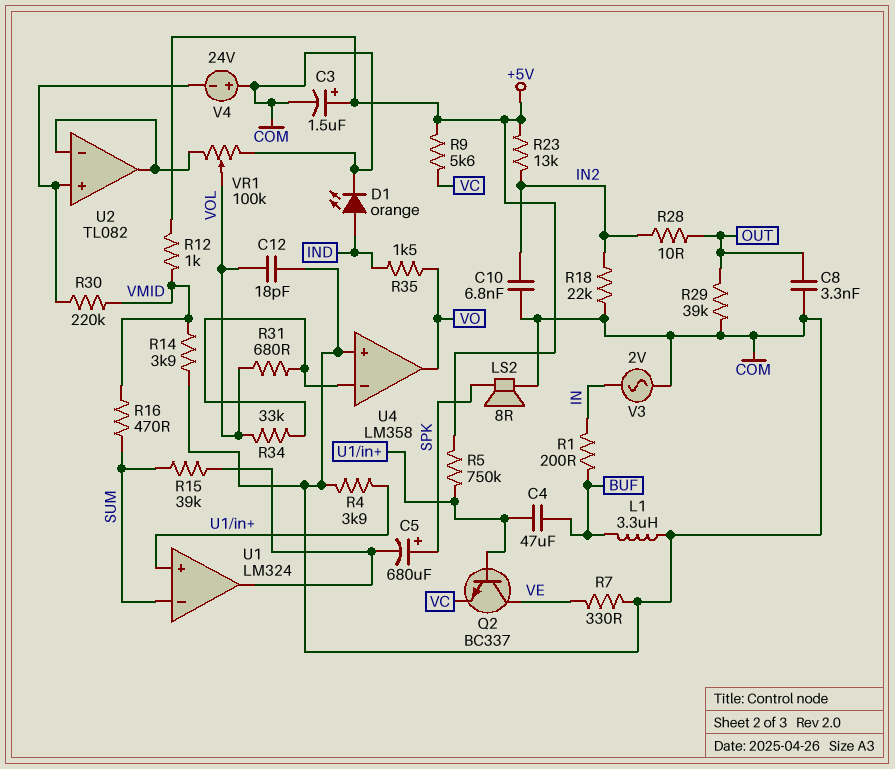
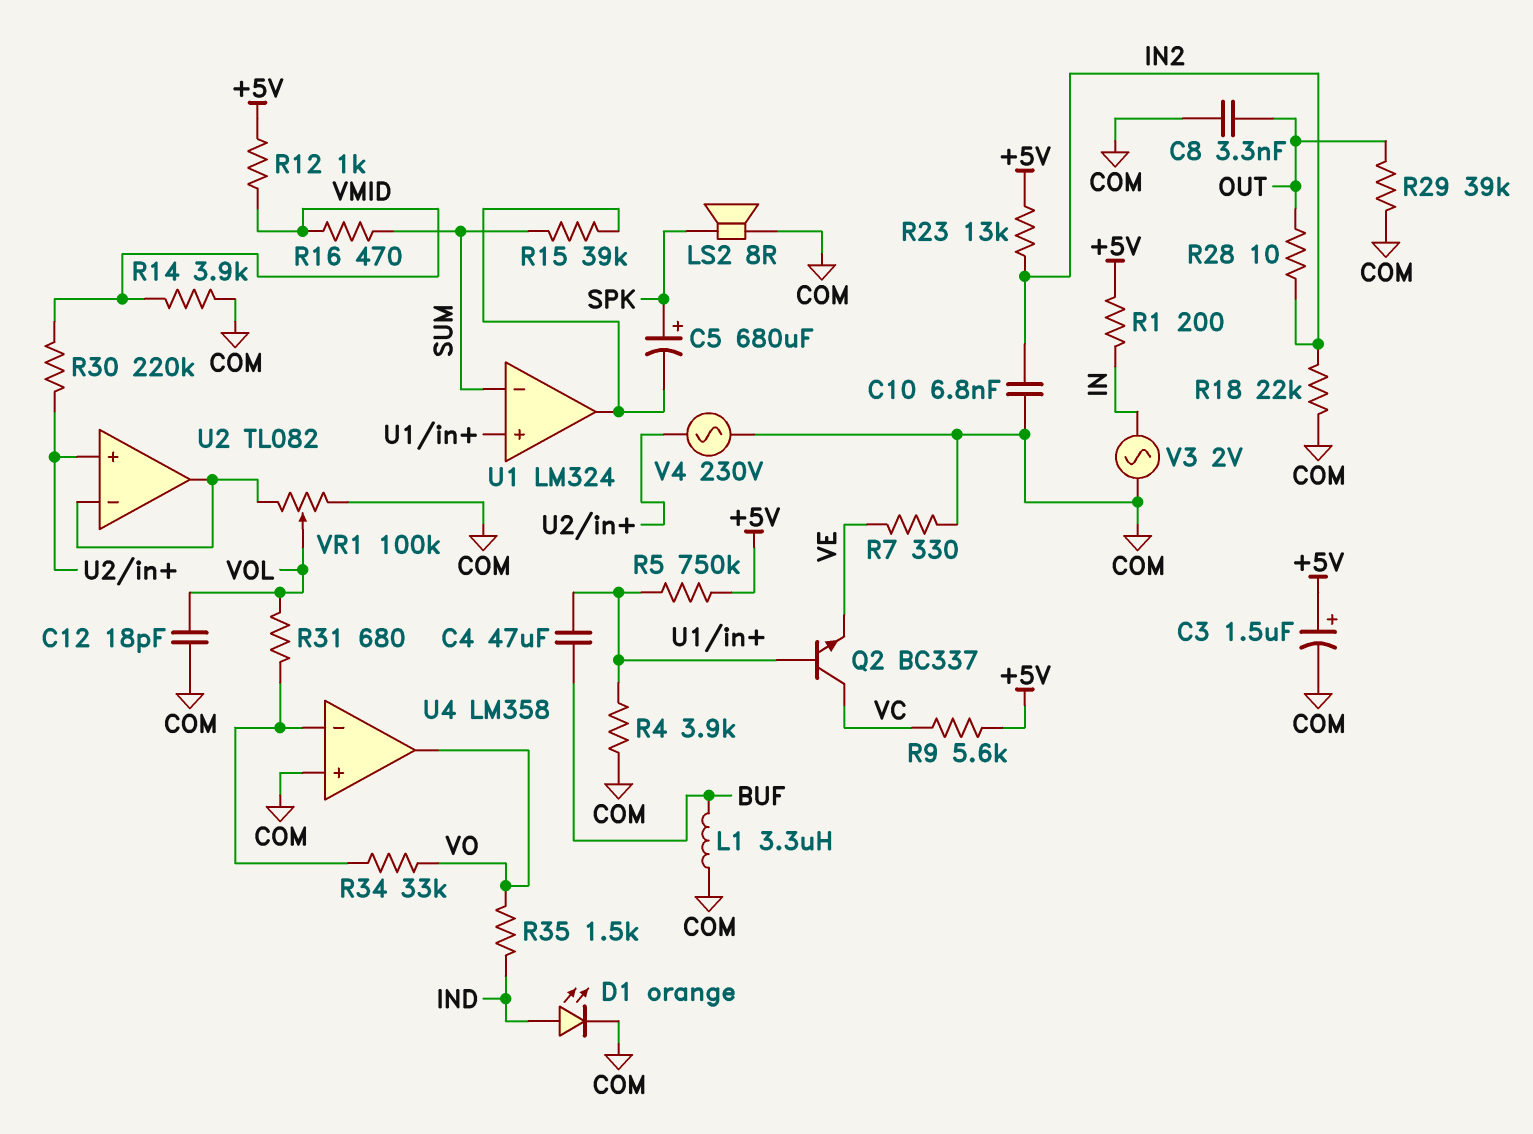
Q2: NPN BC337 (B U1/in+, C VE, E VC) -> NPN BC337 (B U1/in+, C VC, E VE)
R1: 200 (BUF, IN) -> 200 (+5V, IN)
R34: 33k (U4/in-, VOL) -> 33k (U4/in-, VO)
V4: 24V (plus COM, minus U2/in+) -> AC 230V (COM, U2/in+)

